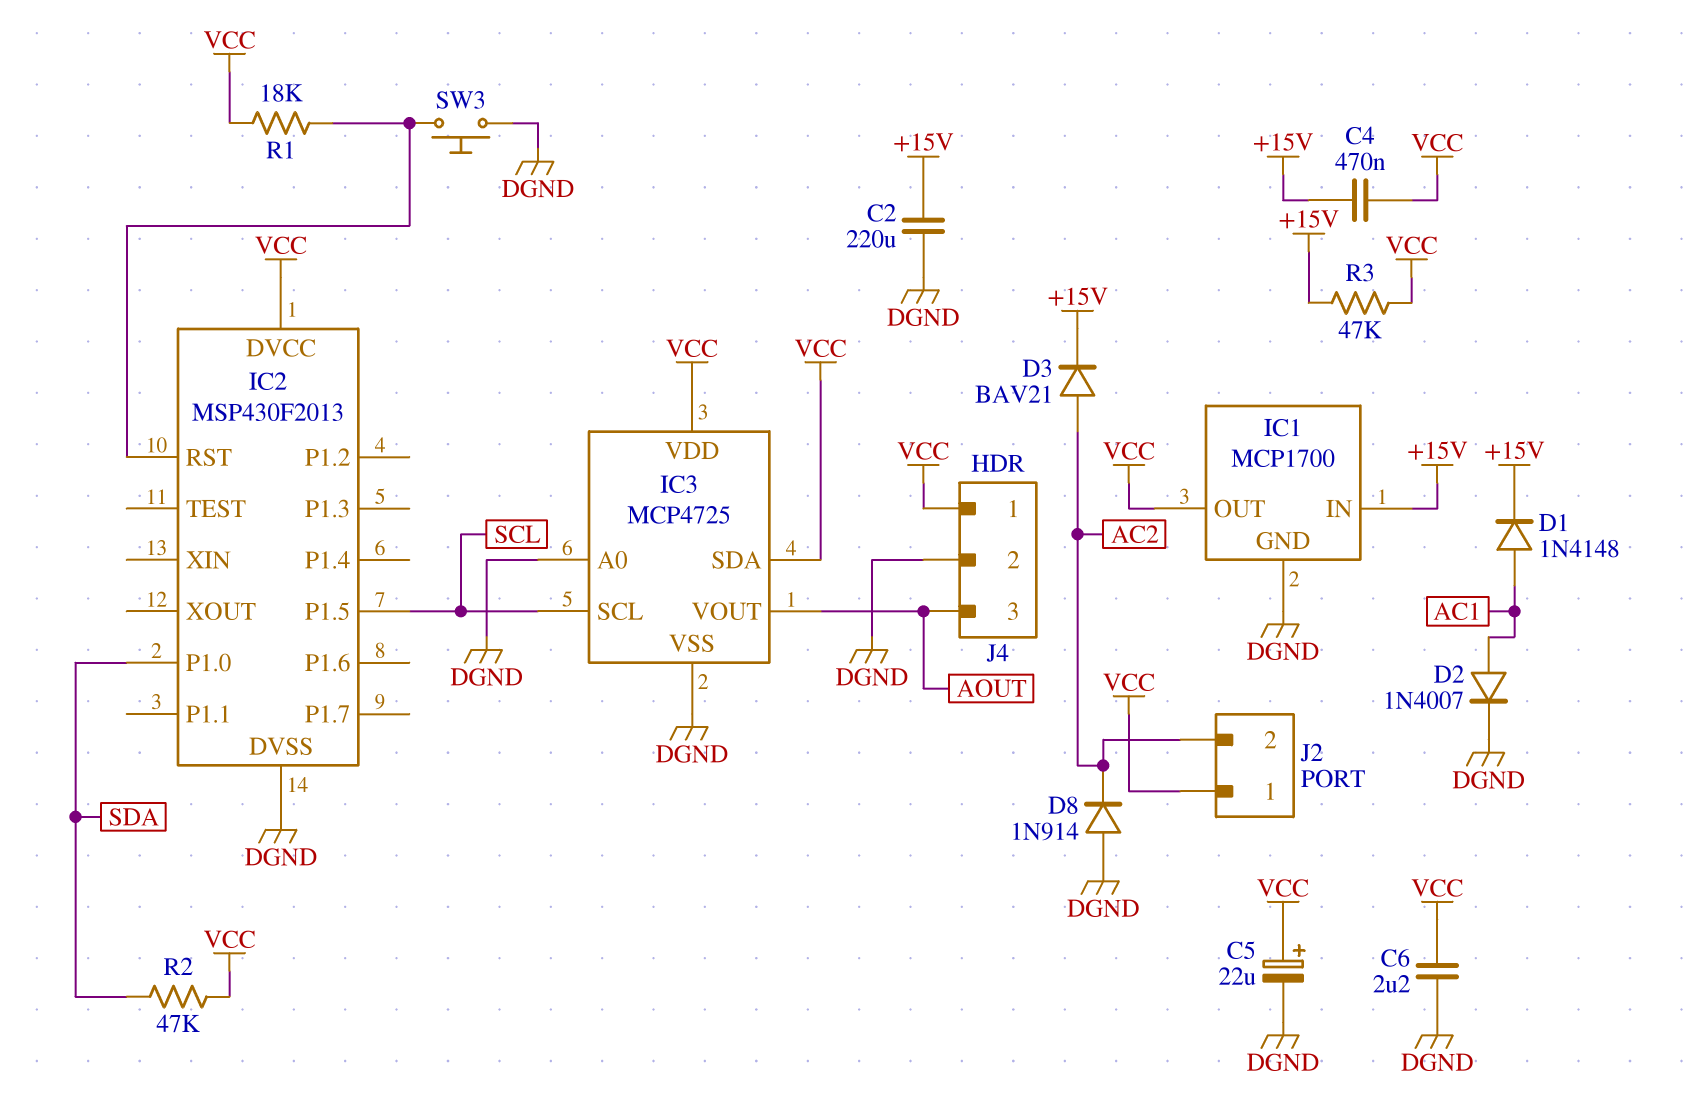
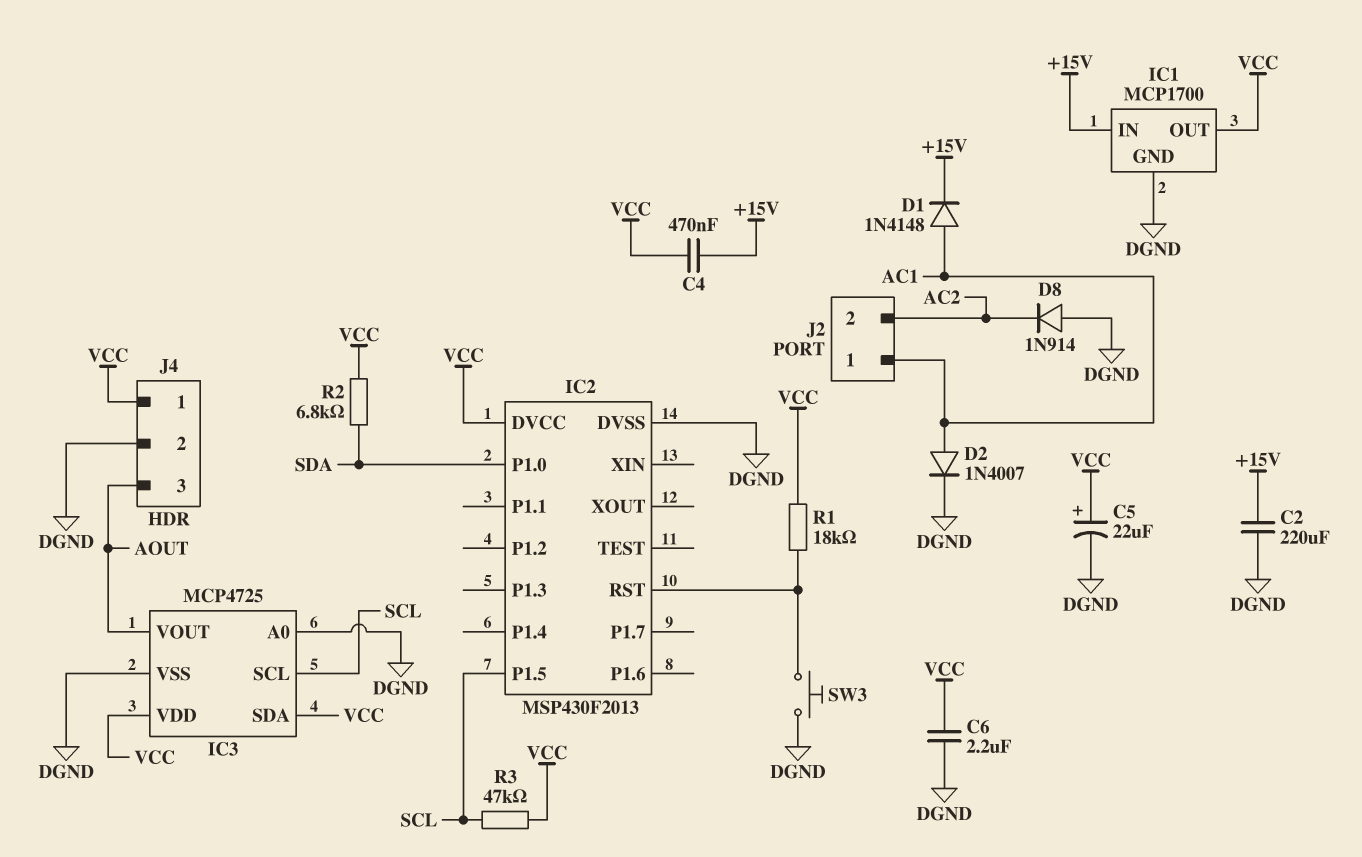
D3: diode BAV21 (A AC2, K +15V) -> none
J2 pin 1: VCC -> AC1
R2: 47k (SDA, VCC) -> 6.8k (SDA, VCC)
R3: 47k (+15V, VCC) -> 47k (SCL, VCC)

